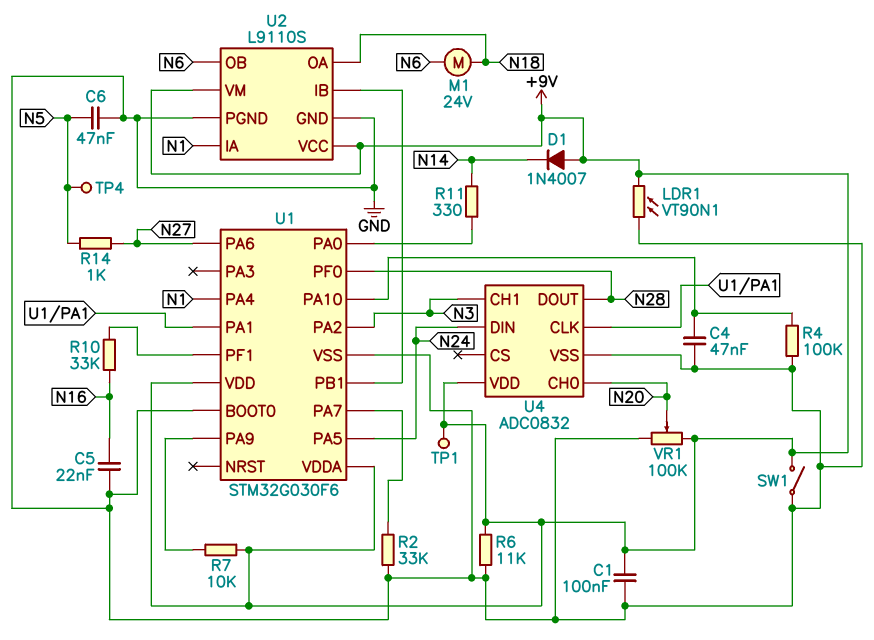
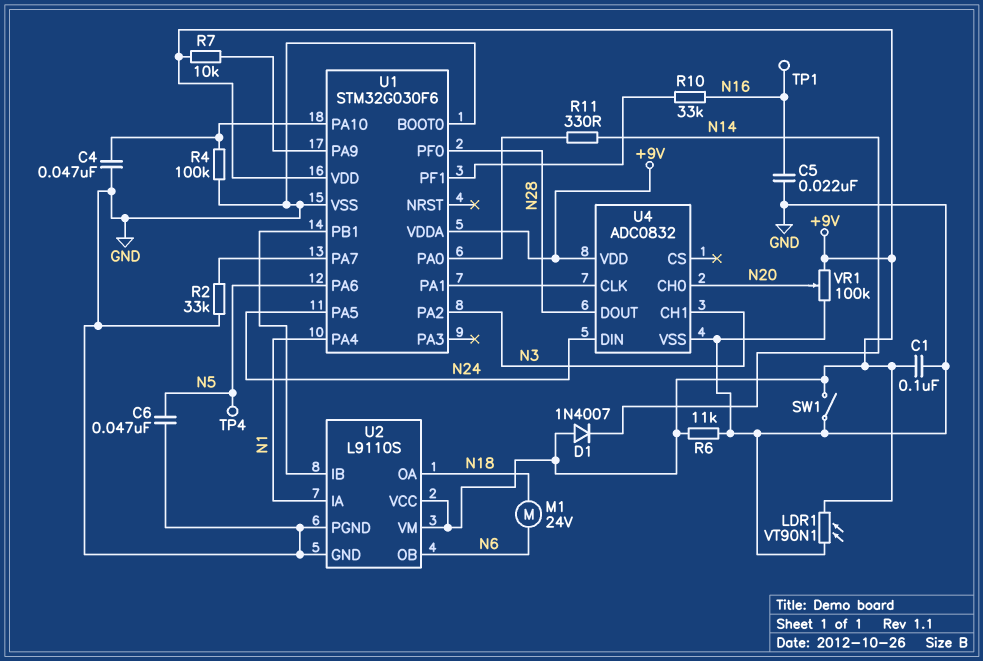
R14: 1k (N5, N27) -> none
TP1: test point (+9V) -> test point (N16)
U1 pin PA6: N27 -> N5

